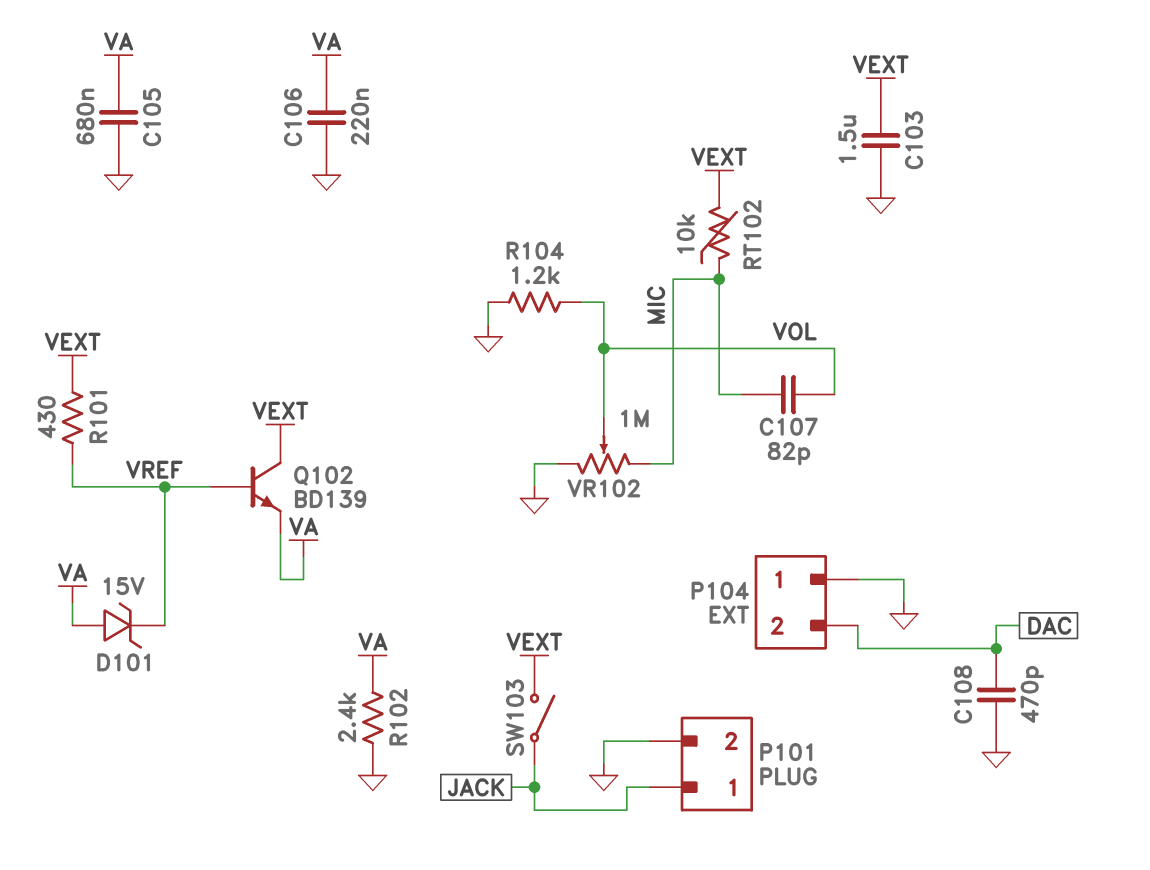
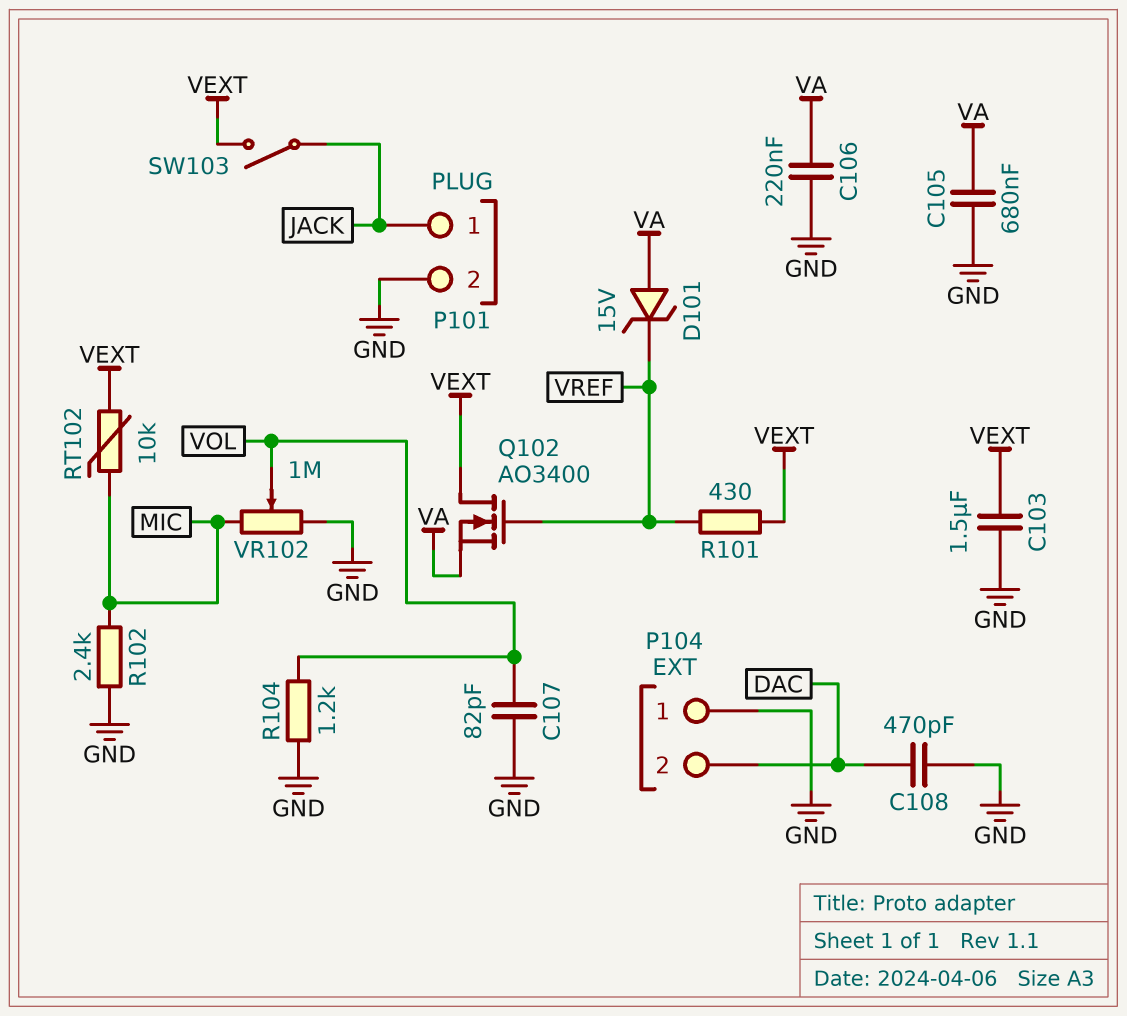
C107: 82pF (MIC, VOL) -> 82pF (GND, VOL)
Q102: NPN BD139 (B VREF, C VEXT, E VA) -> NMOS AO3400 (G VREF, D VEXT, S VA)
R102: 2.4k (GND, VA) -> 2.4k (GND, MIC)

